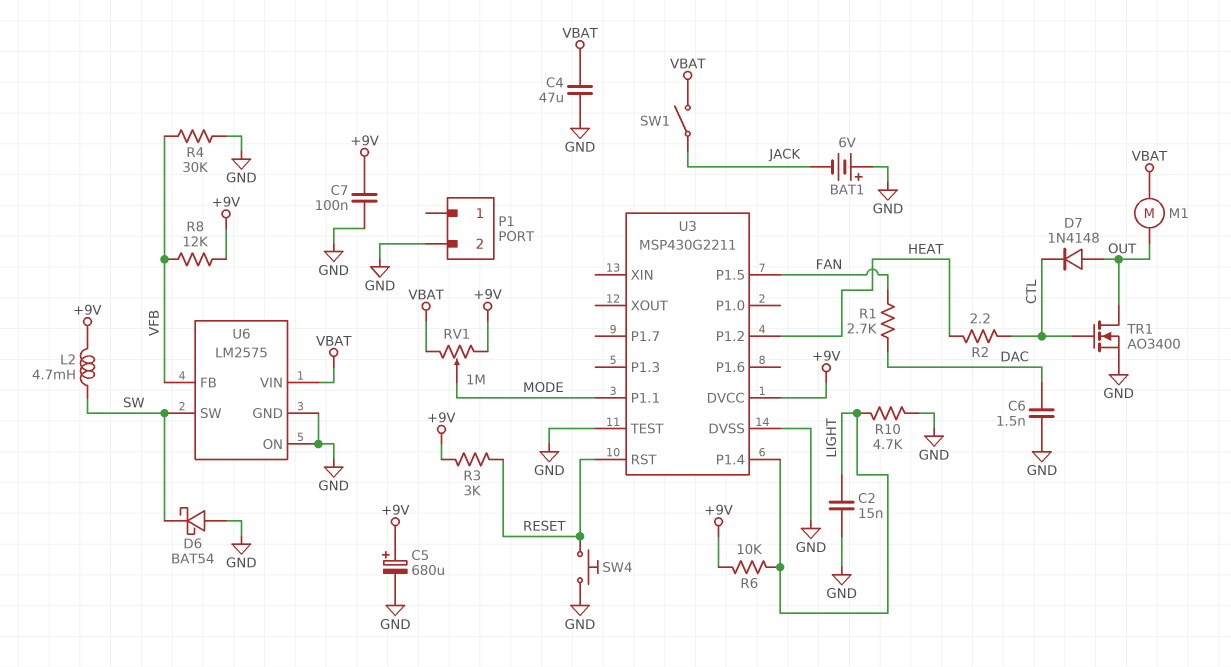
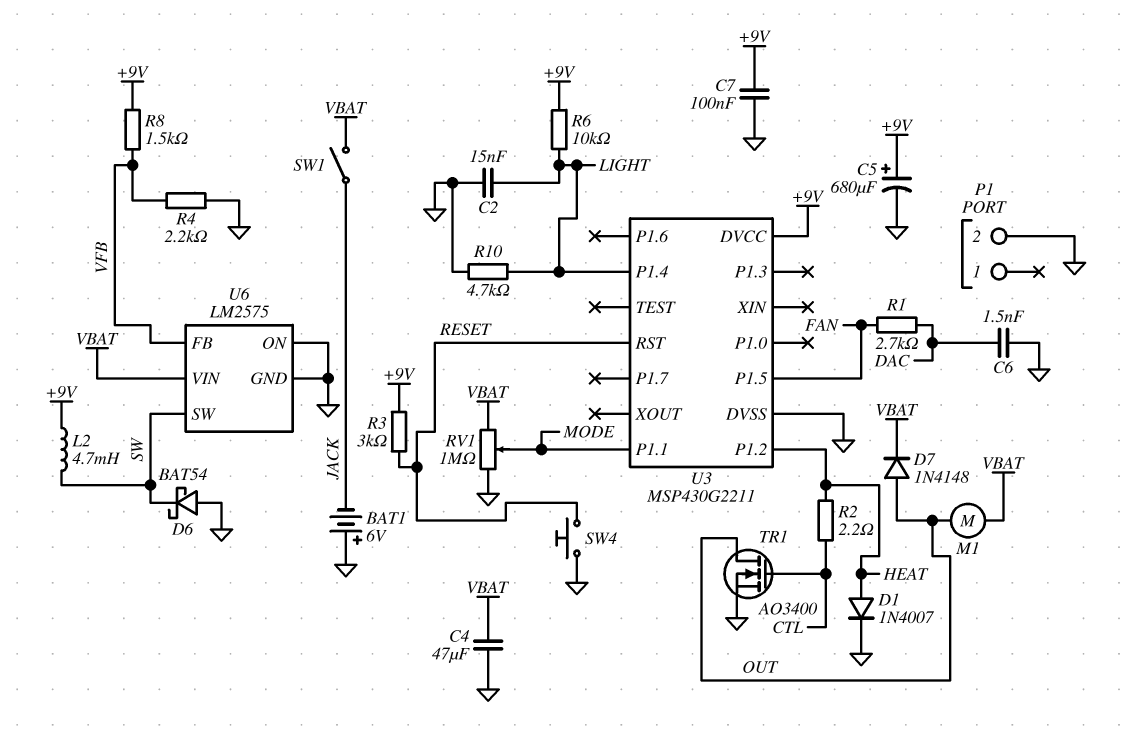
D1: none -> diode 1N4007 (A HEAT, K GND)
D7: diode 1N4148 (A OUT, K CTL) -> diode 1N4148 (A OUT, K VBAT)
R4: 30k (GND, VFB) -> 2.2k (GND, VFB)
R8: 12k (+9V, VFB) -> 1.5k (+9V, VFB)
RV1: 1M (+9V, VBAT, wiper MODE) -> 1M (GND, VBAT, wiper MODE)
U3 pin TEST: GND -> none

